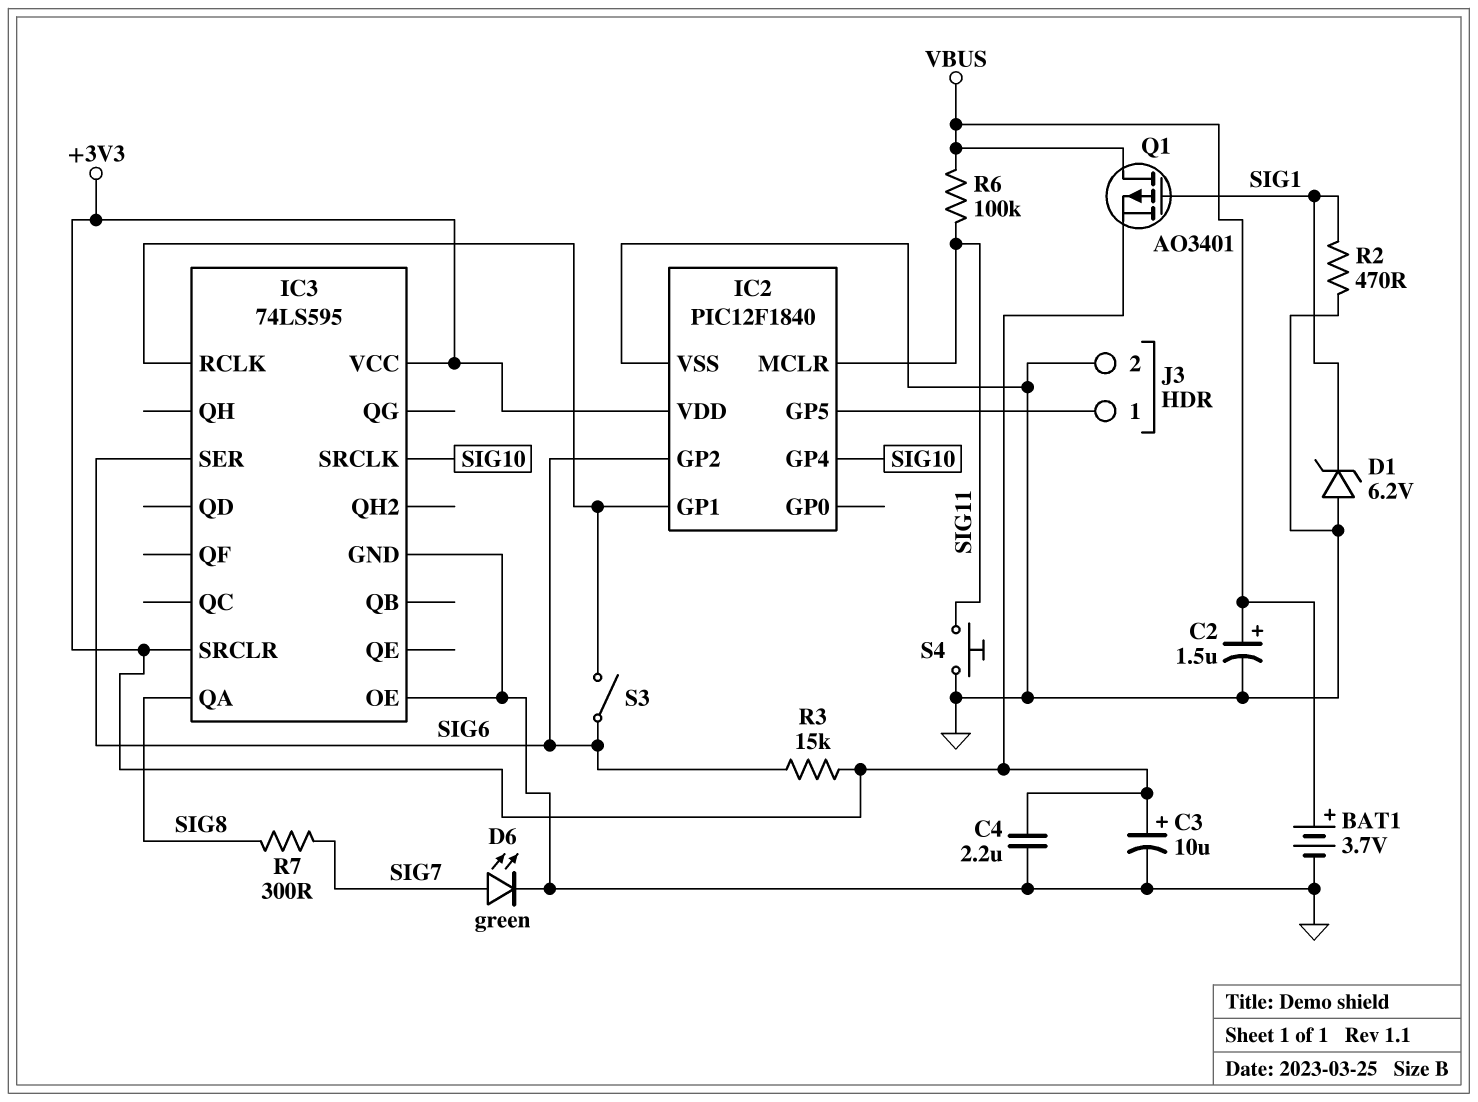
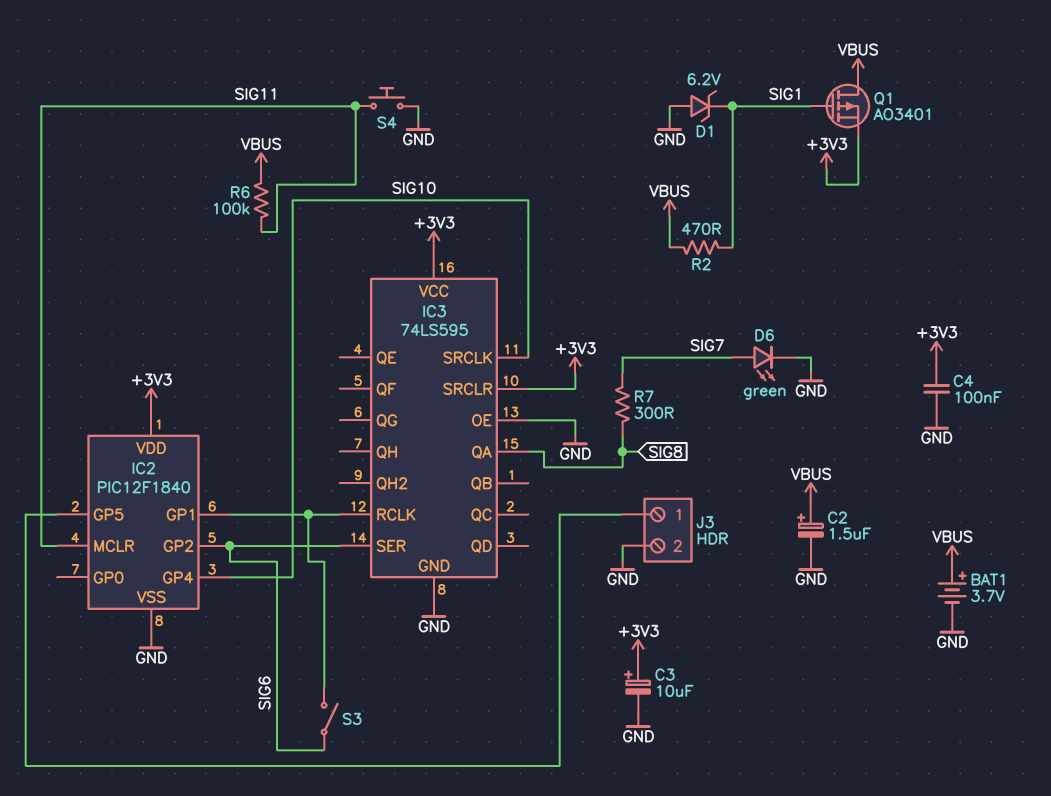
C4: 2.2uF (+3V3, GND) -> 100nF (+3V3, GND)
R2: 470 (GND, SIG1) -> 470 (SIG1, VBUS)
R3: 15k (+3V3, SIG6) -> none

